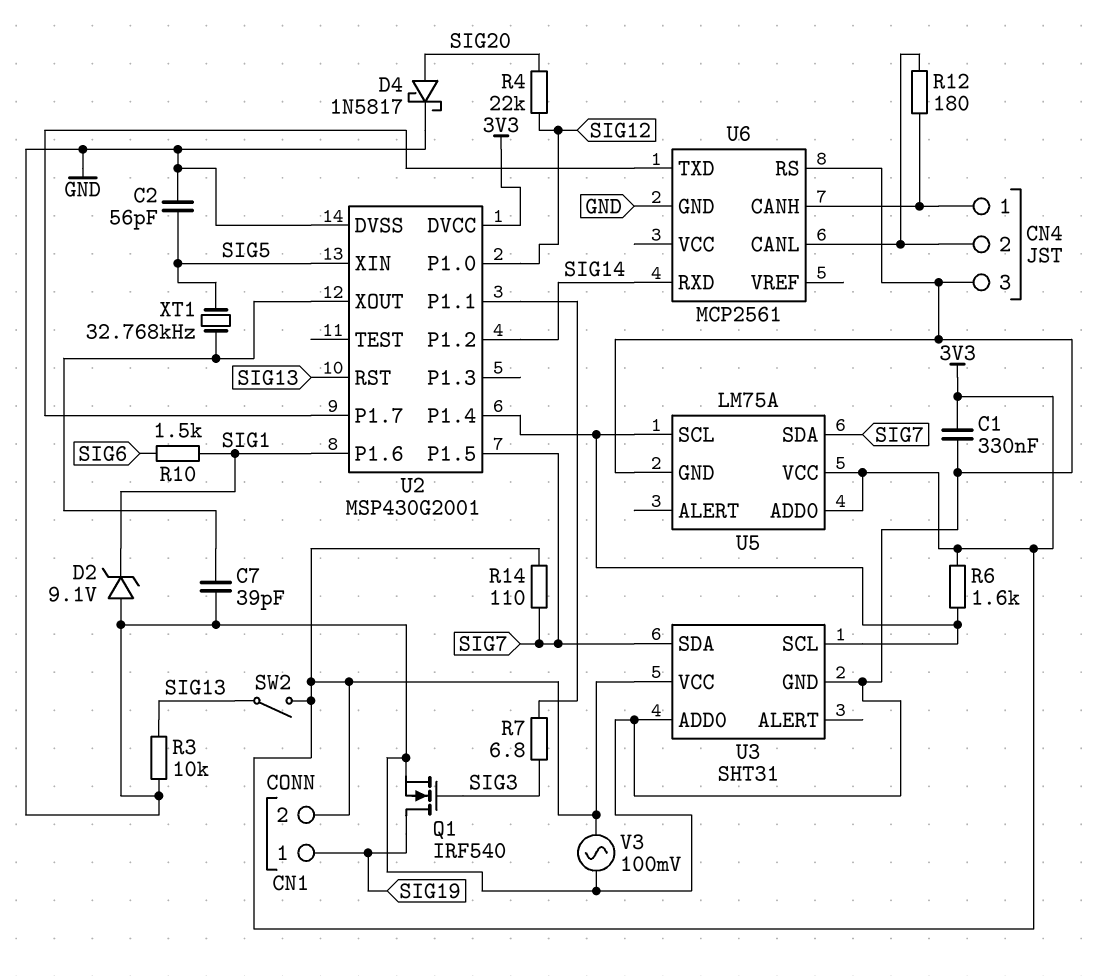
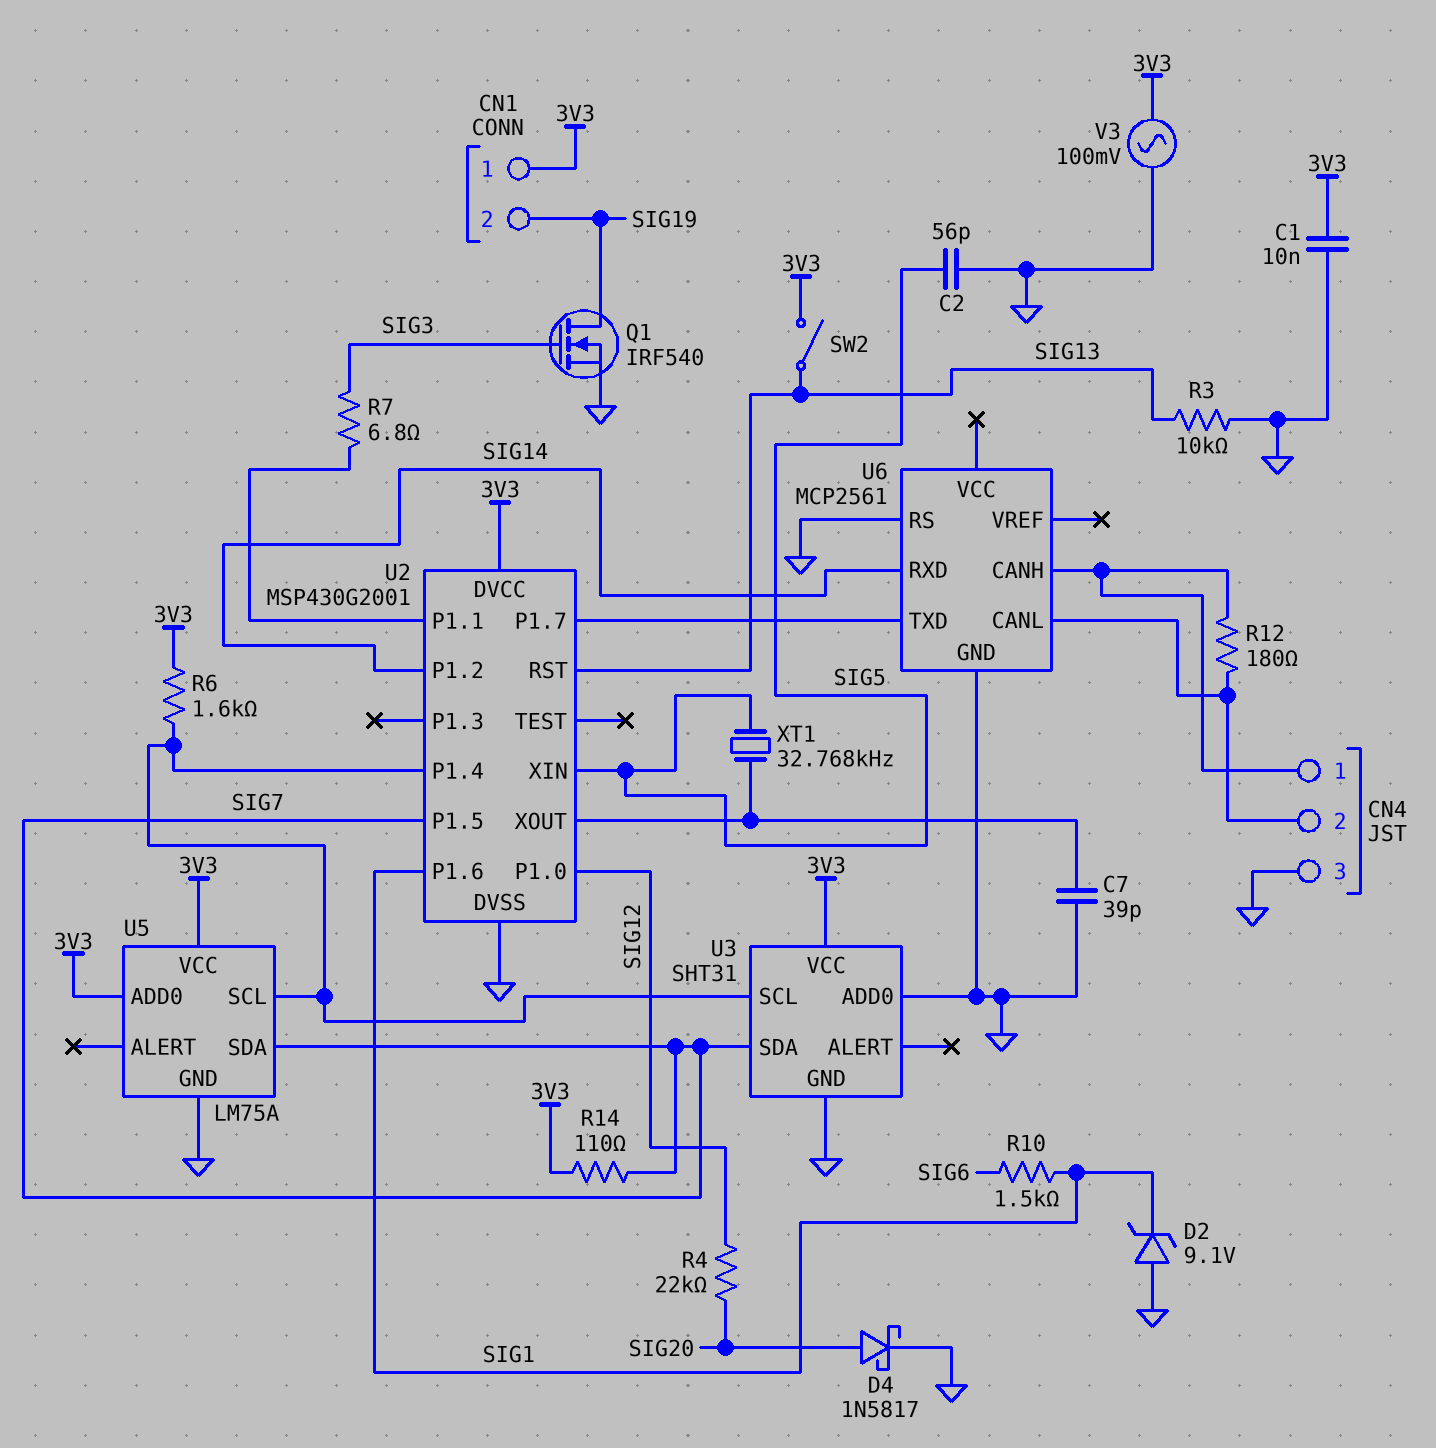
C1: 330nF (3V3, GND) -> 10nF (3V3, GND)
CN1 pin 1: SIG19 -> 3V3
CN1 pin 2: 3V3 -> SIG19

